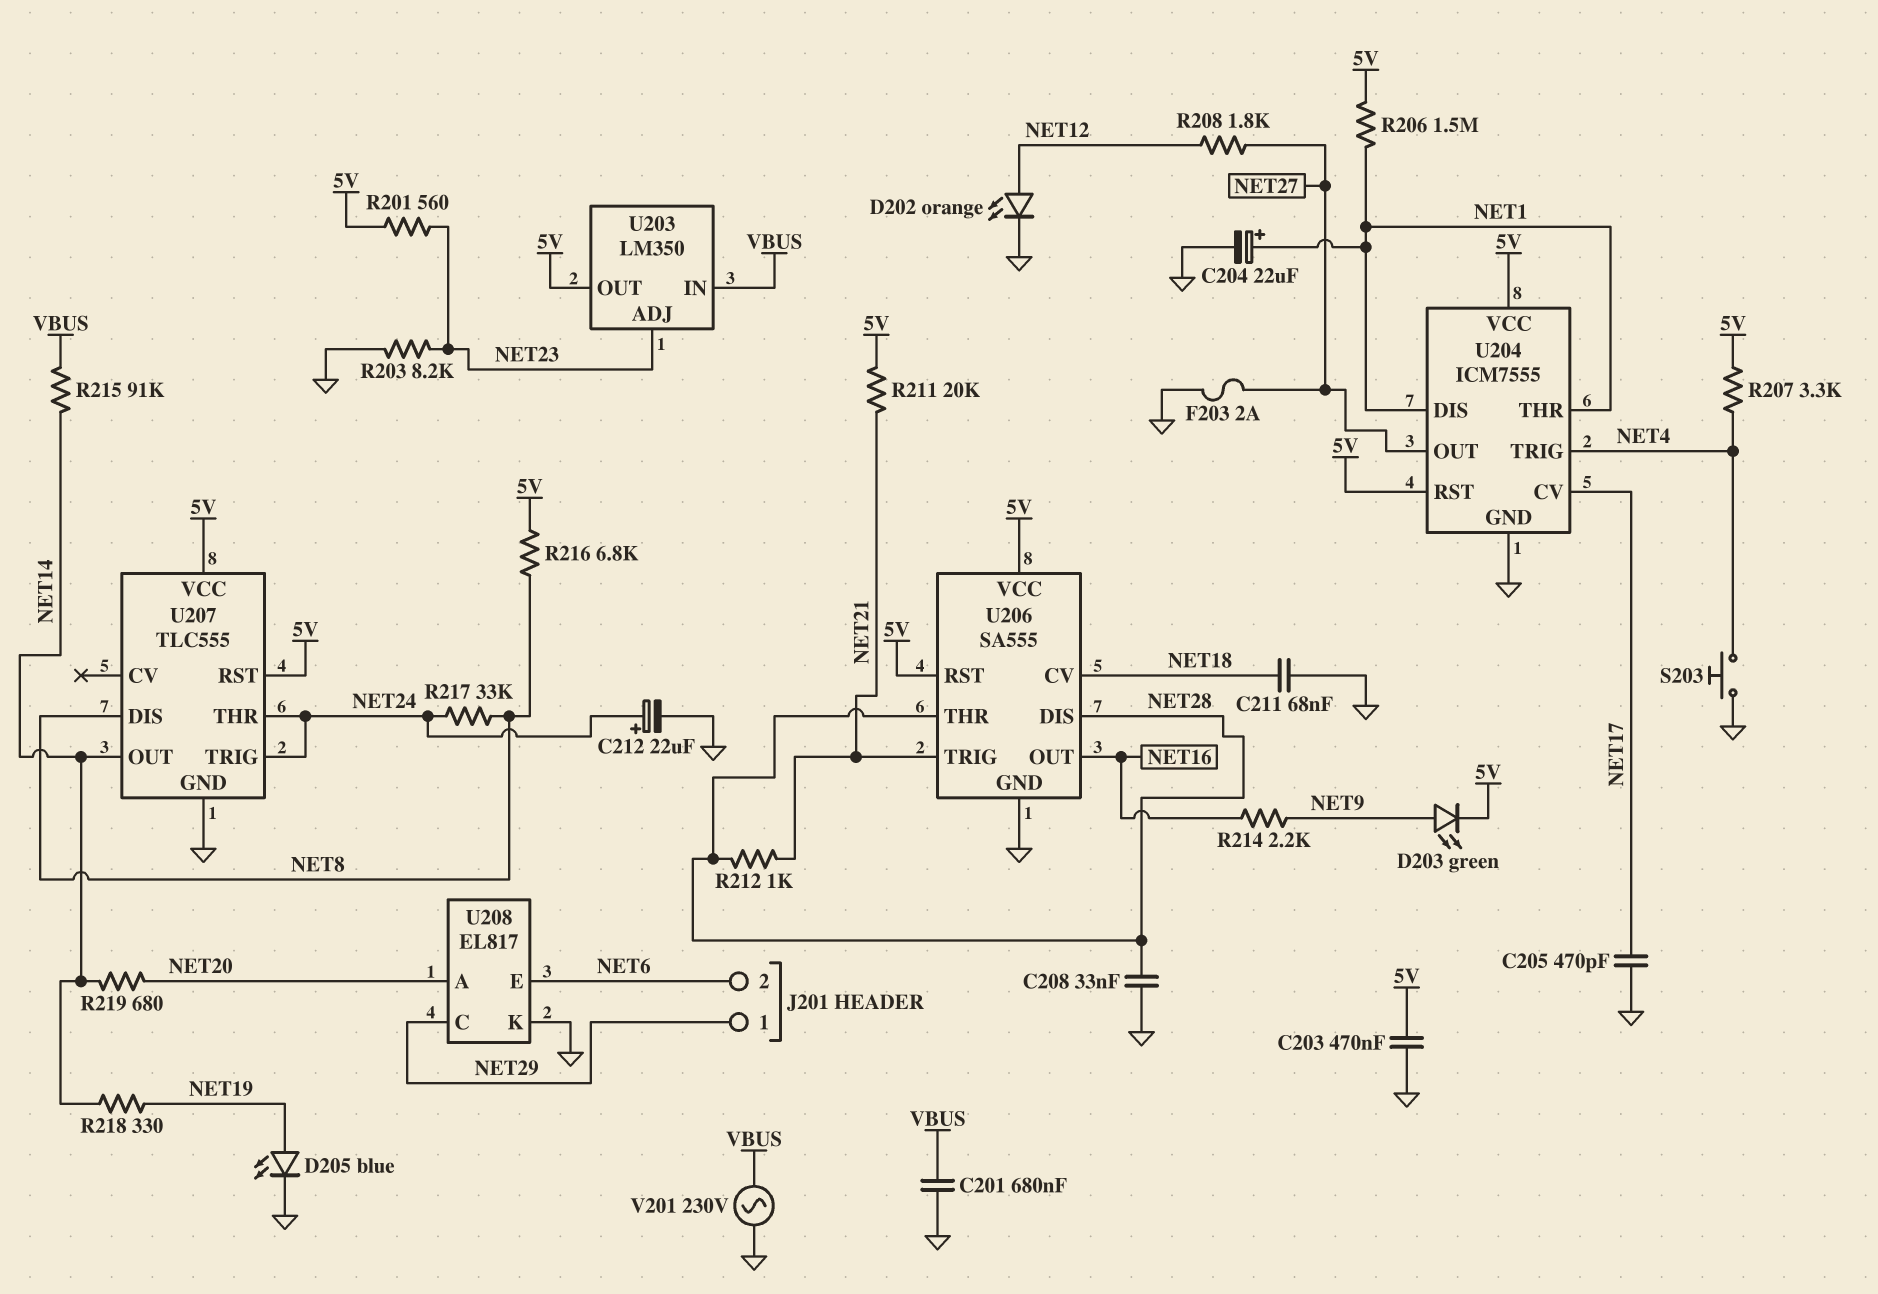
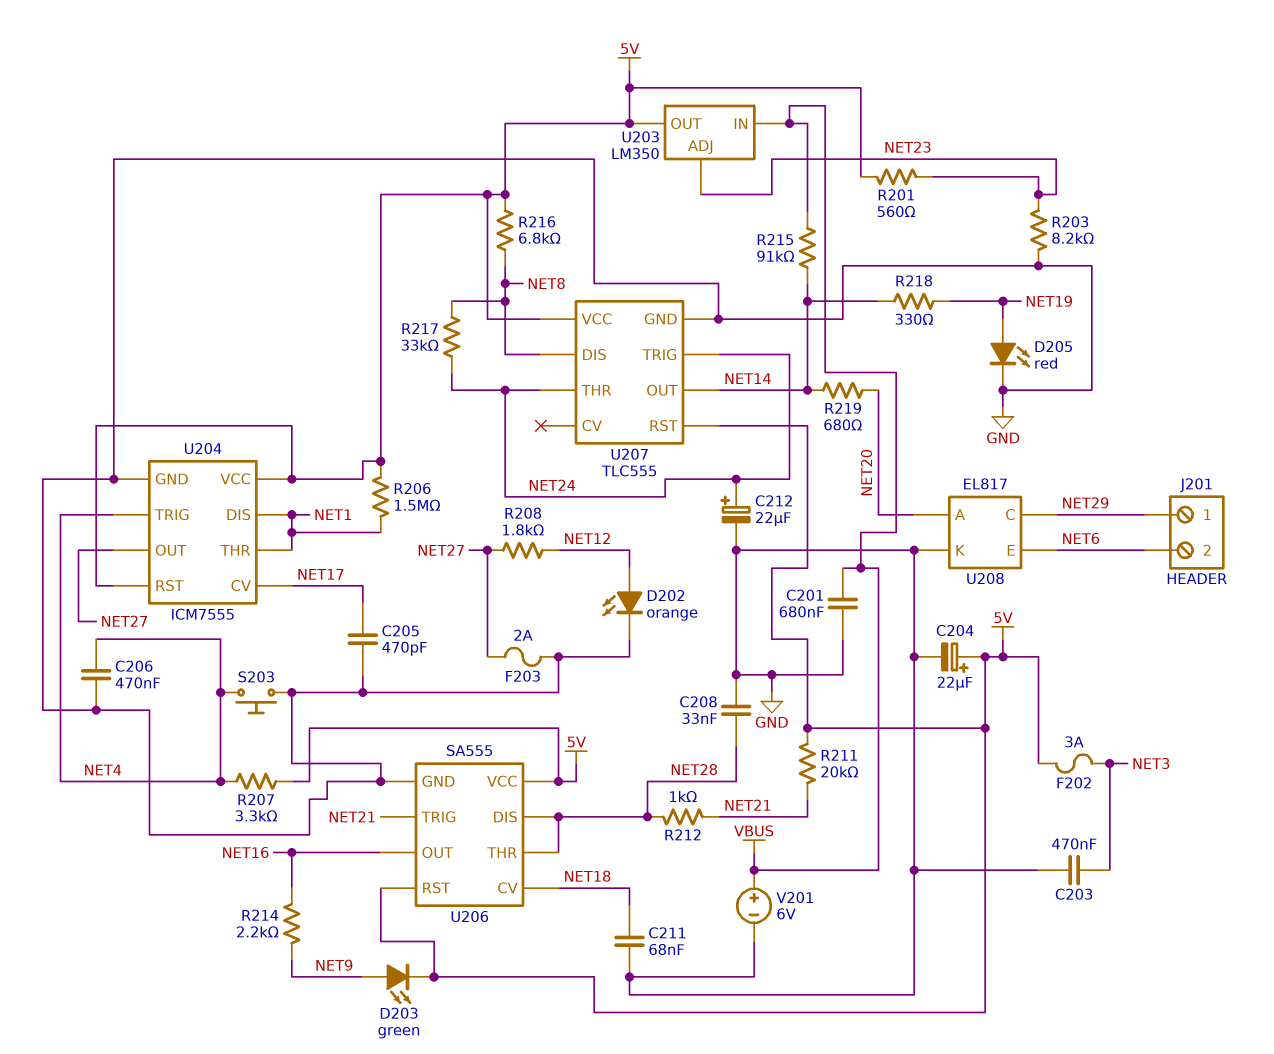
C203: 470nF (5V, GND) -> 470nF (GND, NET3)
C204: 22uF (plus NET1, minus GND) -> 22uF (plus 5V, minus GND)
C206: none -> 470nF (GND, NET4)
D205: LED blue (A NET19, K GND) -> LED red (A NET19, K GND)
F202: none -> 3A (5V, NET3)
V201: AC 230V (GND, VBUS) -> 6V (plus VBUS, minus GND)

